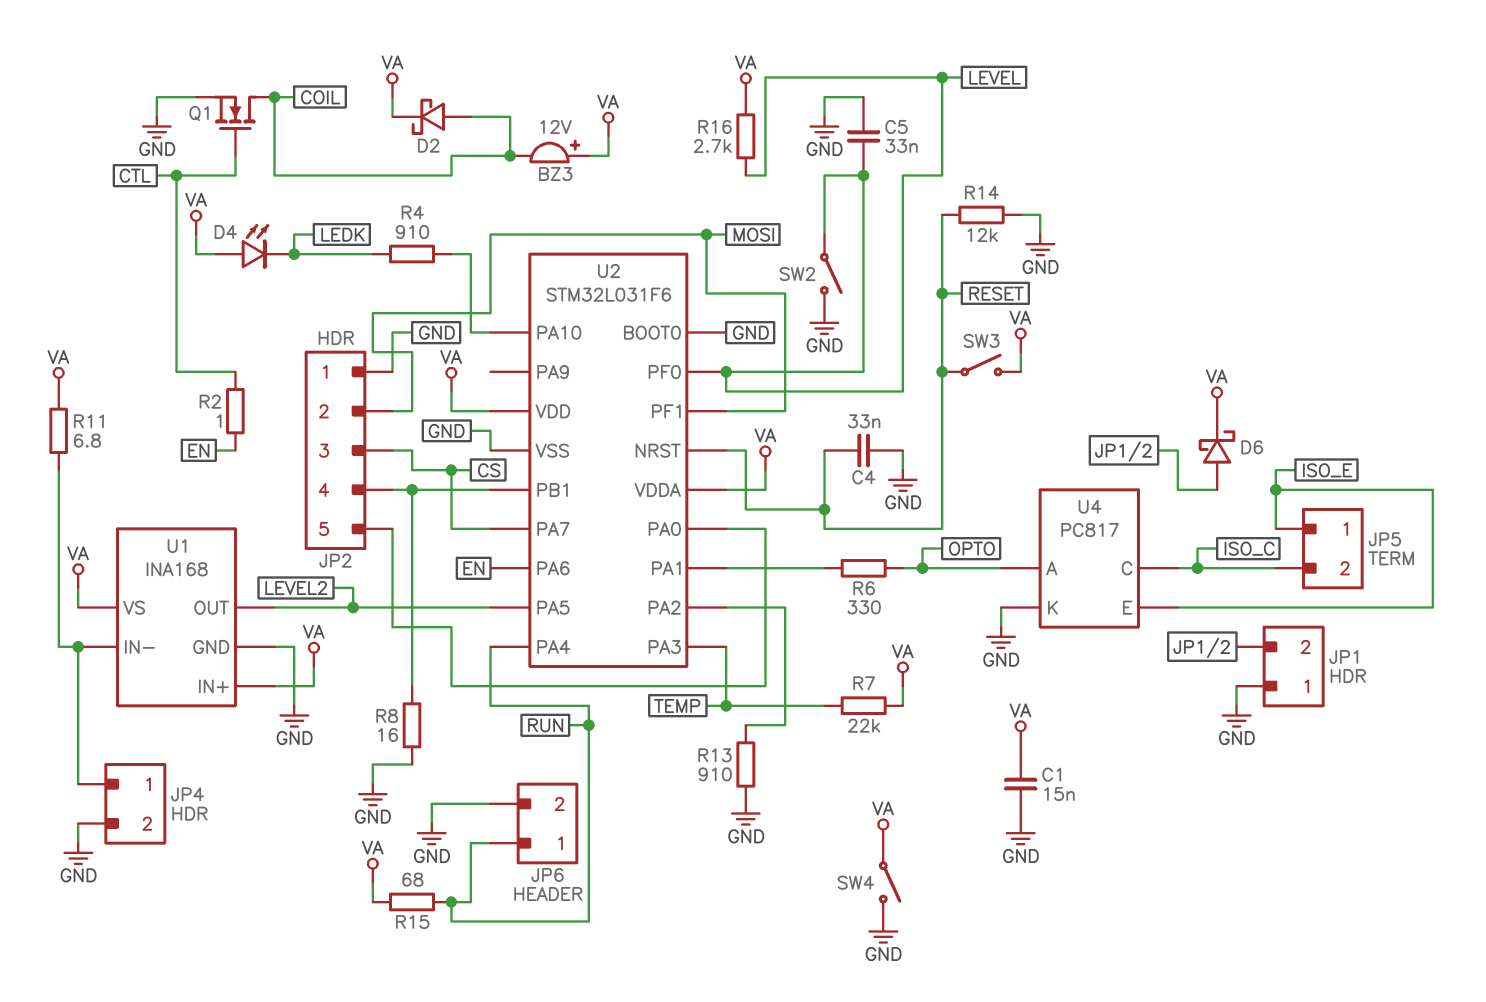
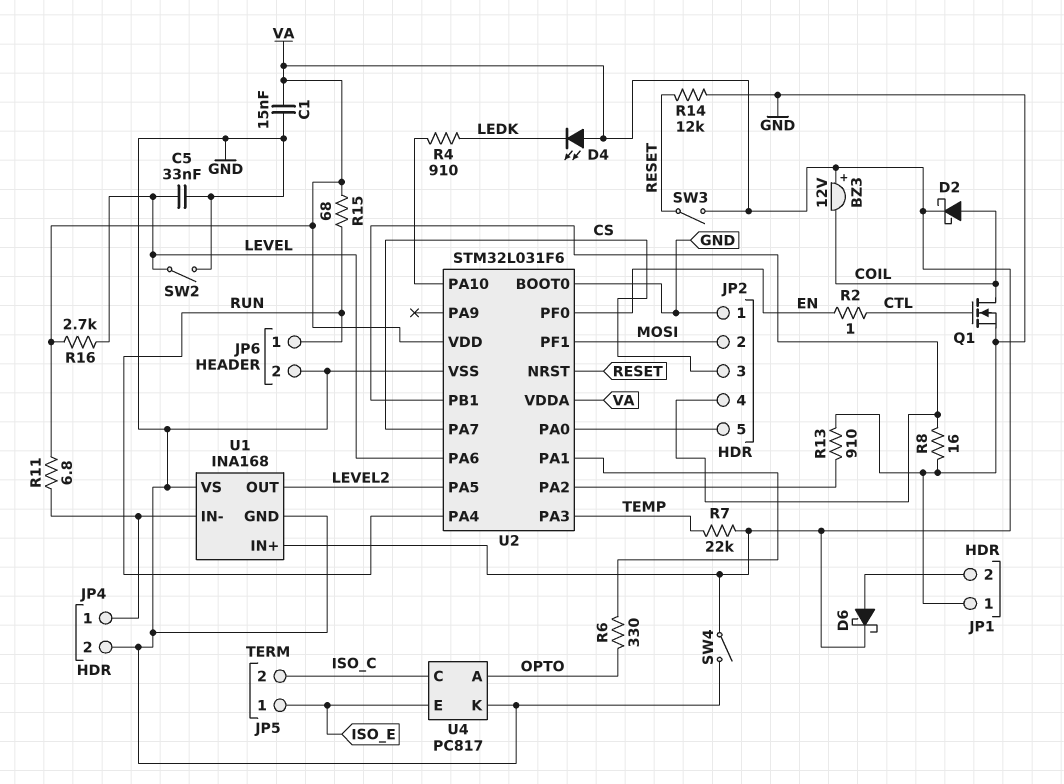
C4: 33nF (GND, RESET) -> none
U1 pin VS: VA -> GND
U2 pin PA6: EN -> LEVEL
U2 pin PF0: LEVEL -> EN

